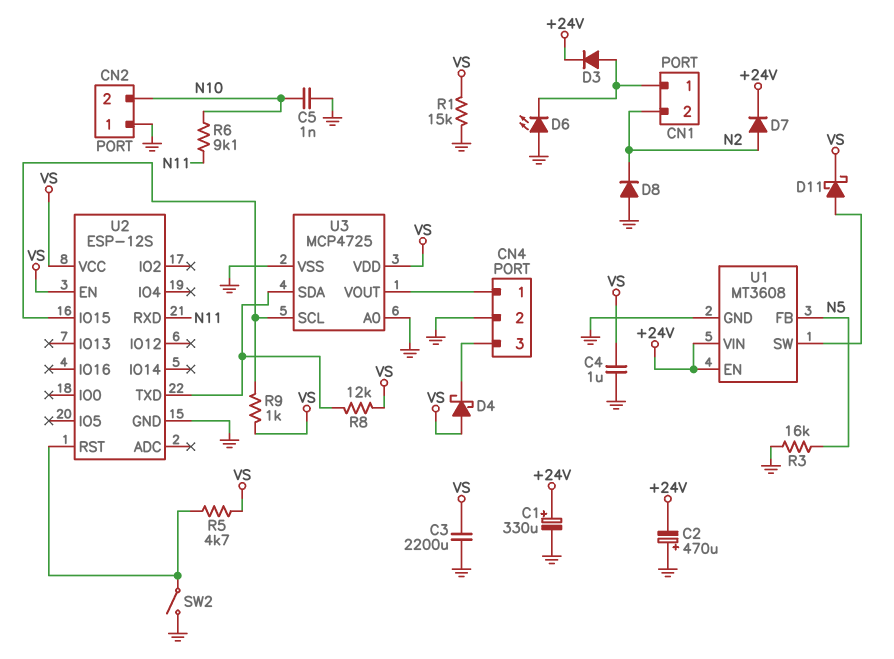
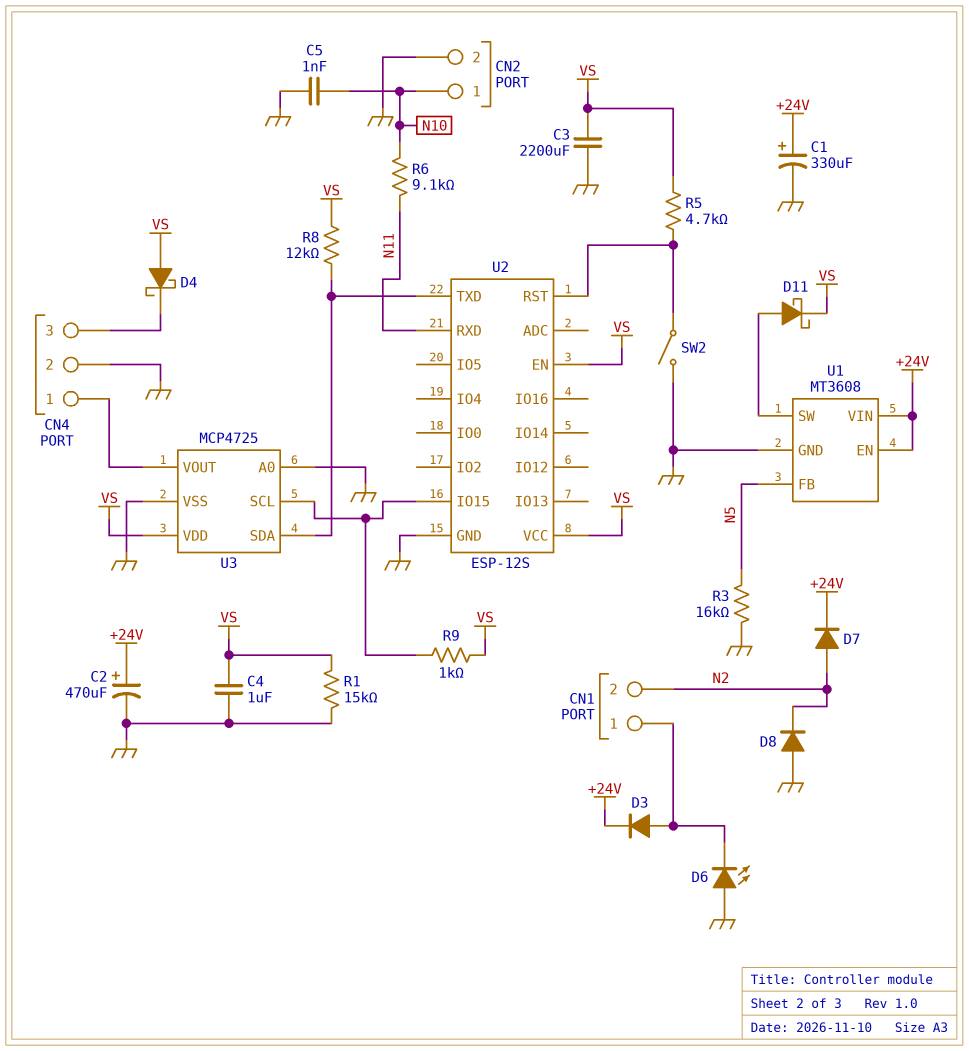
C2: 470uF (plus GND, minus +24V) -> 470uF (plus +24V, minus GND)
CN2 pin 1: GND -> N10
CN2 pin 2: N10 -> GND

